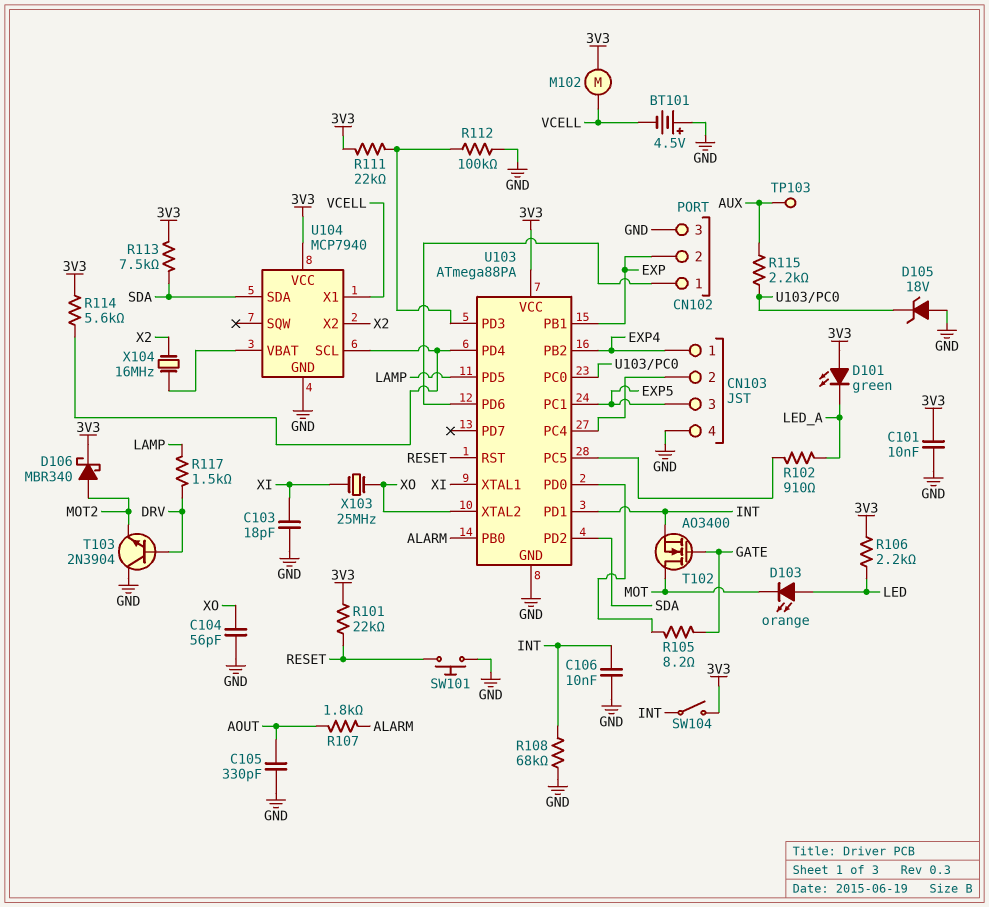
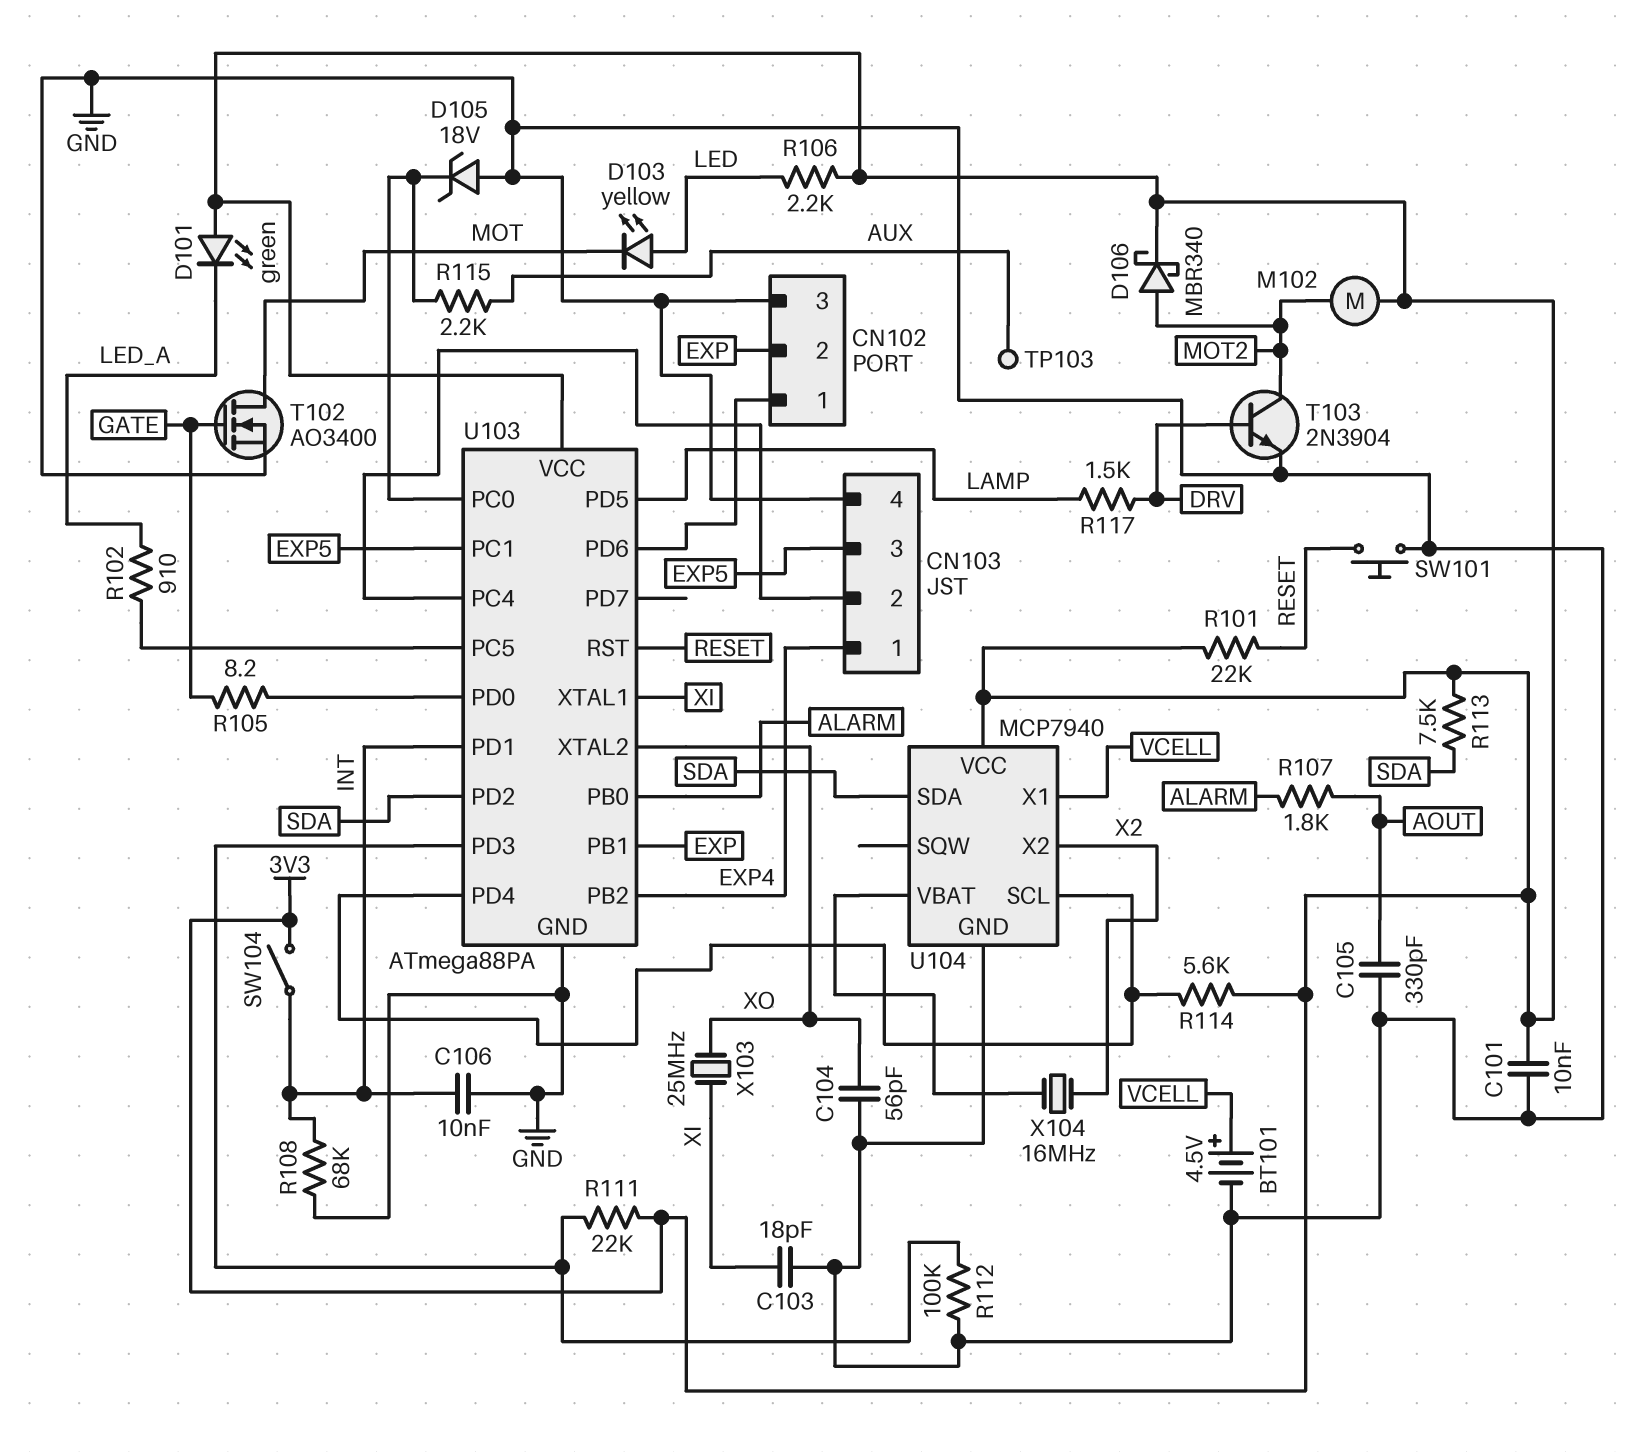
BT101: 4.5V (plus GND, minus VCELL) -> 4.5V (plus VCELL, minus GND)
D103: LED orange (A LED, K MOT) -> LED yellow (A LED, K MOT)
M102: motor (3V3, VCELL) -> motor (3V3, MOT2)
T102: NMOS AO3400 (G GATE, D MOT, S INT) -> NMOS AO3400 (G GATE, D MOT, S GND)
T103: NPN 2N3904 (B DRV, C GND, E MOT2) -> NPN 2N3904 (B DRV, C MOT2, E GND)

